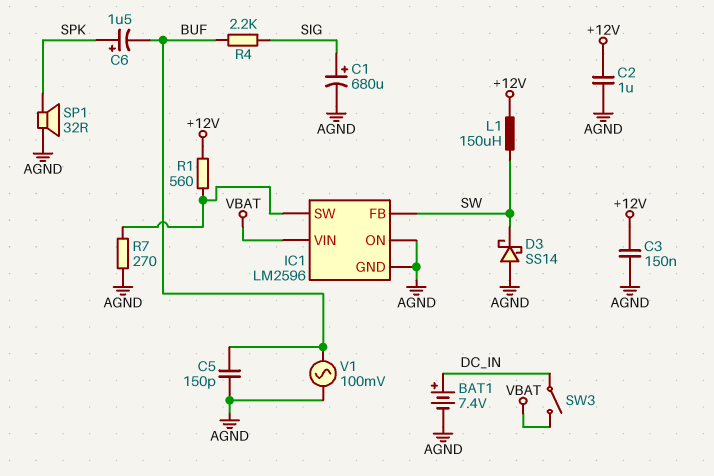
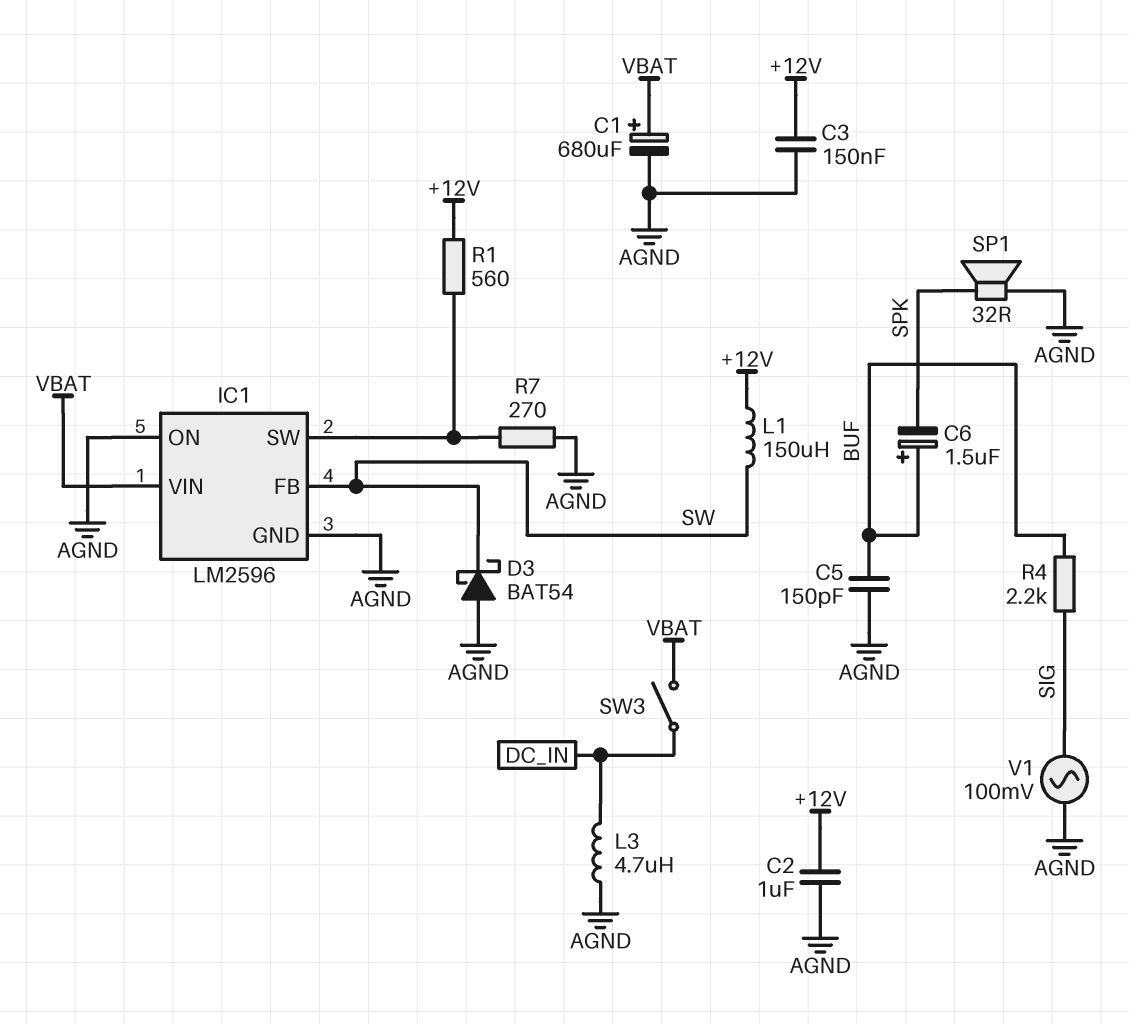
BAT1: 7.4V (plus DC_IN, minus AGND) -> none
C1: 680uF (plus SIG, minus AGND) -> 680uF (plus VBAT, minus AGND)
C6: 1.5uF (plus SPK, minus BUF) -> 1.5uF (plus BUF, minus SPK)
D3: schottky SS14 (A AGND, K SW) -> schottky BAT54 (A AGND, K SW)
L3: none -> 4.7uH (AGND, DC_IN)
V1: AC 100mV (AGND, BUF) -> AC 100mV (AGND, SIG)

